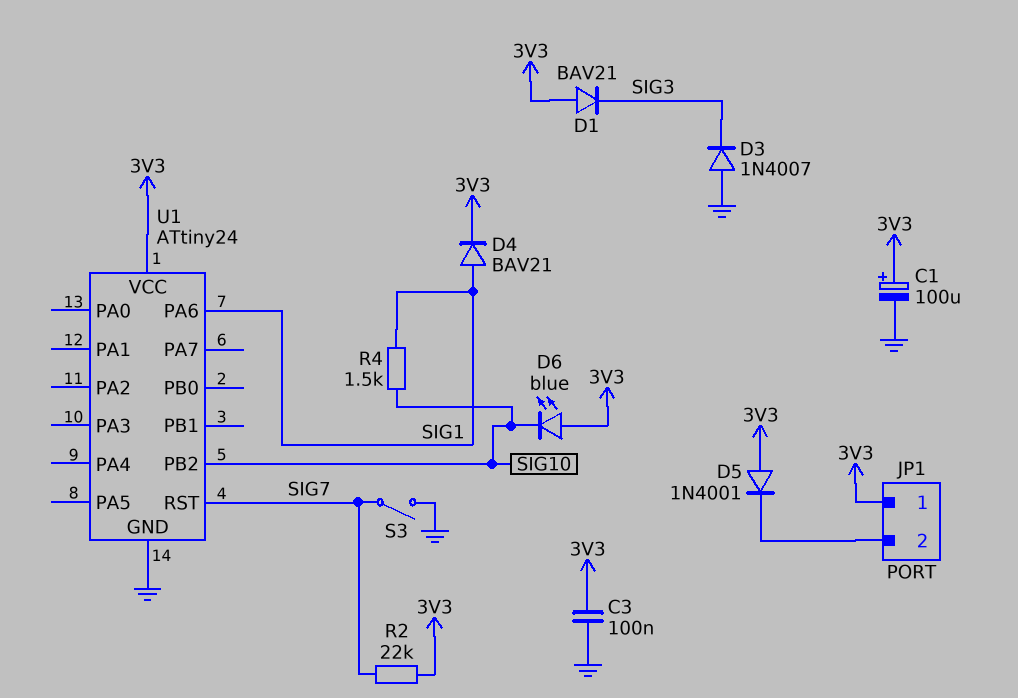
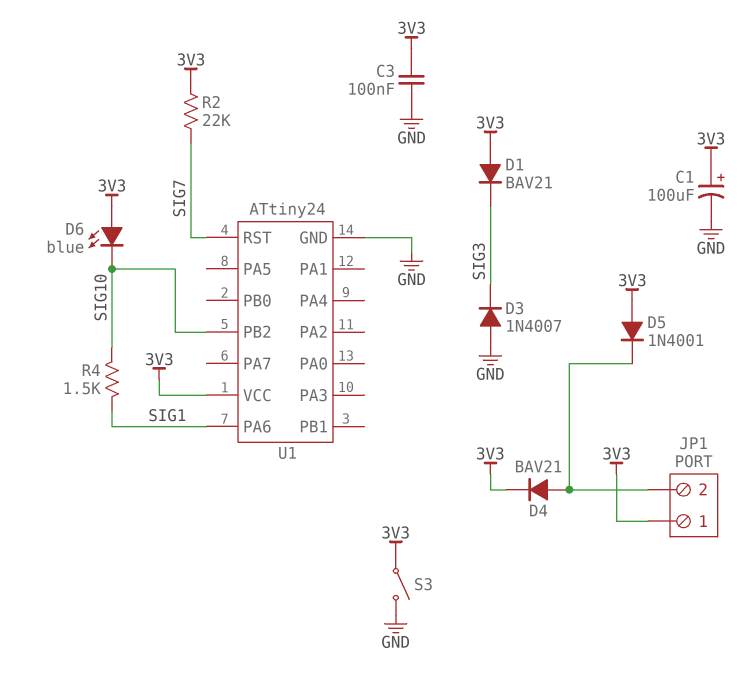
D4: diode BAV21 (A SIG1, K 3V3) -> diode BAV21 (A JP1/2, K 3V3)
S3: switch (GND, SIG7) -> switch (3V3, GND)

